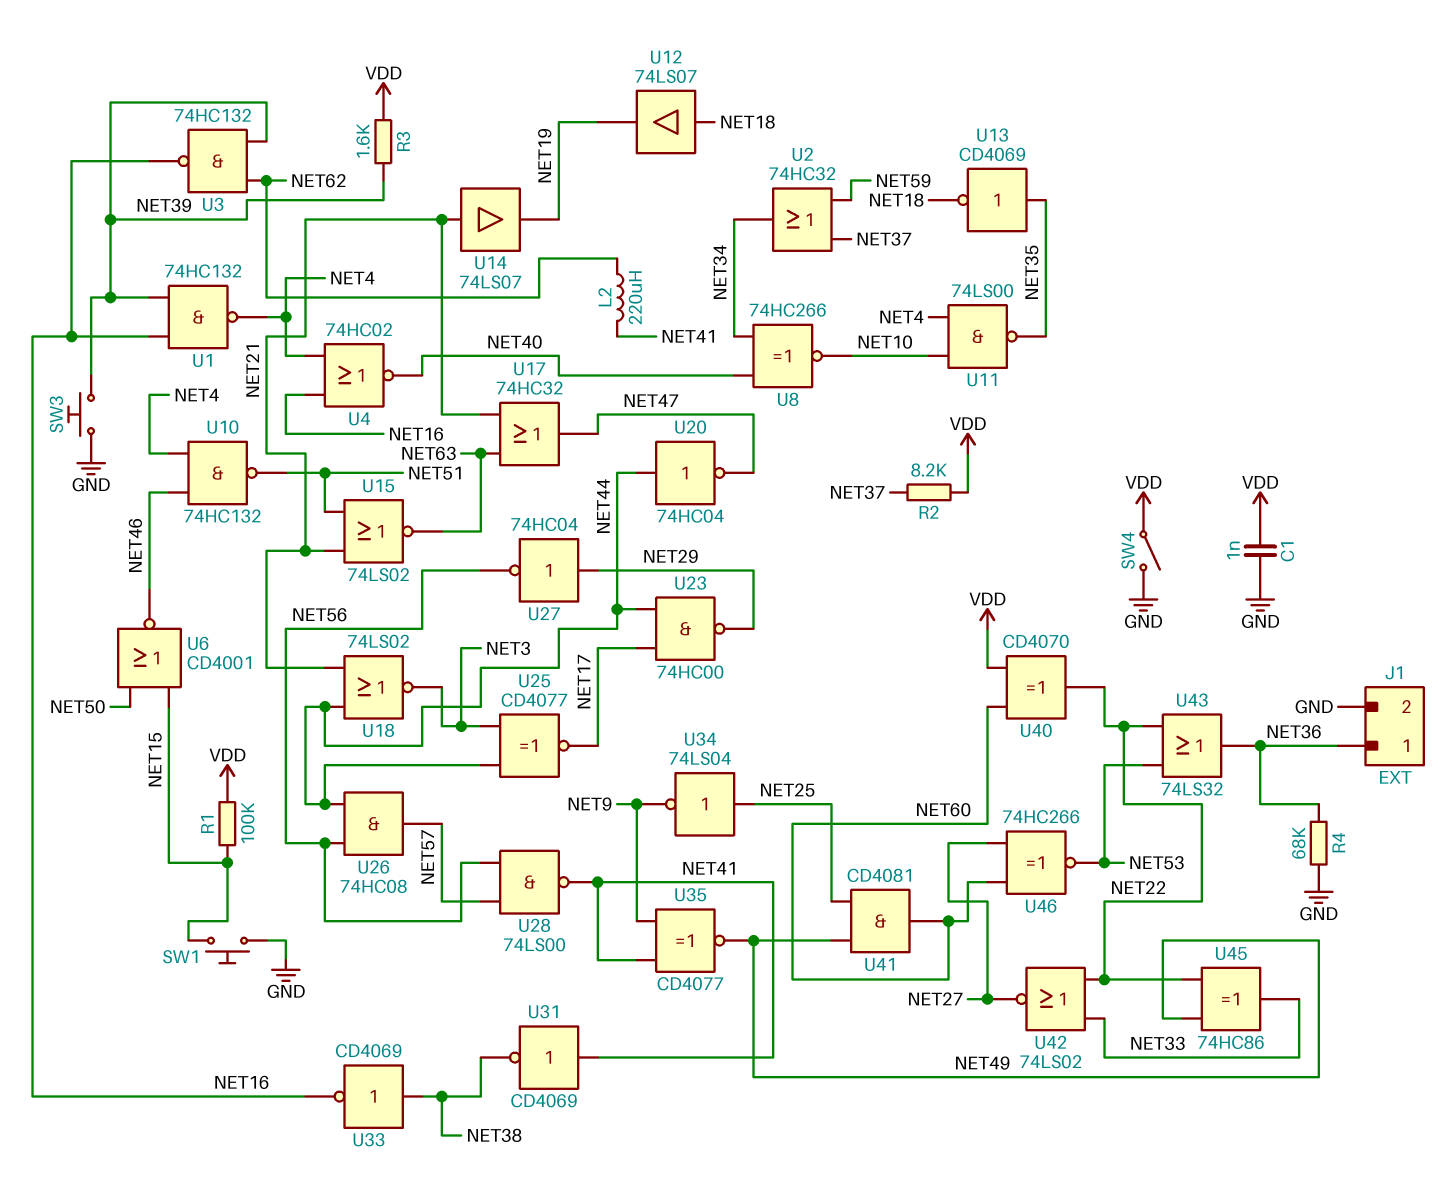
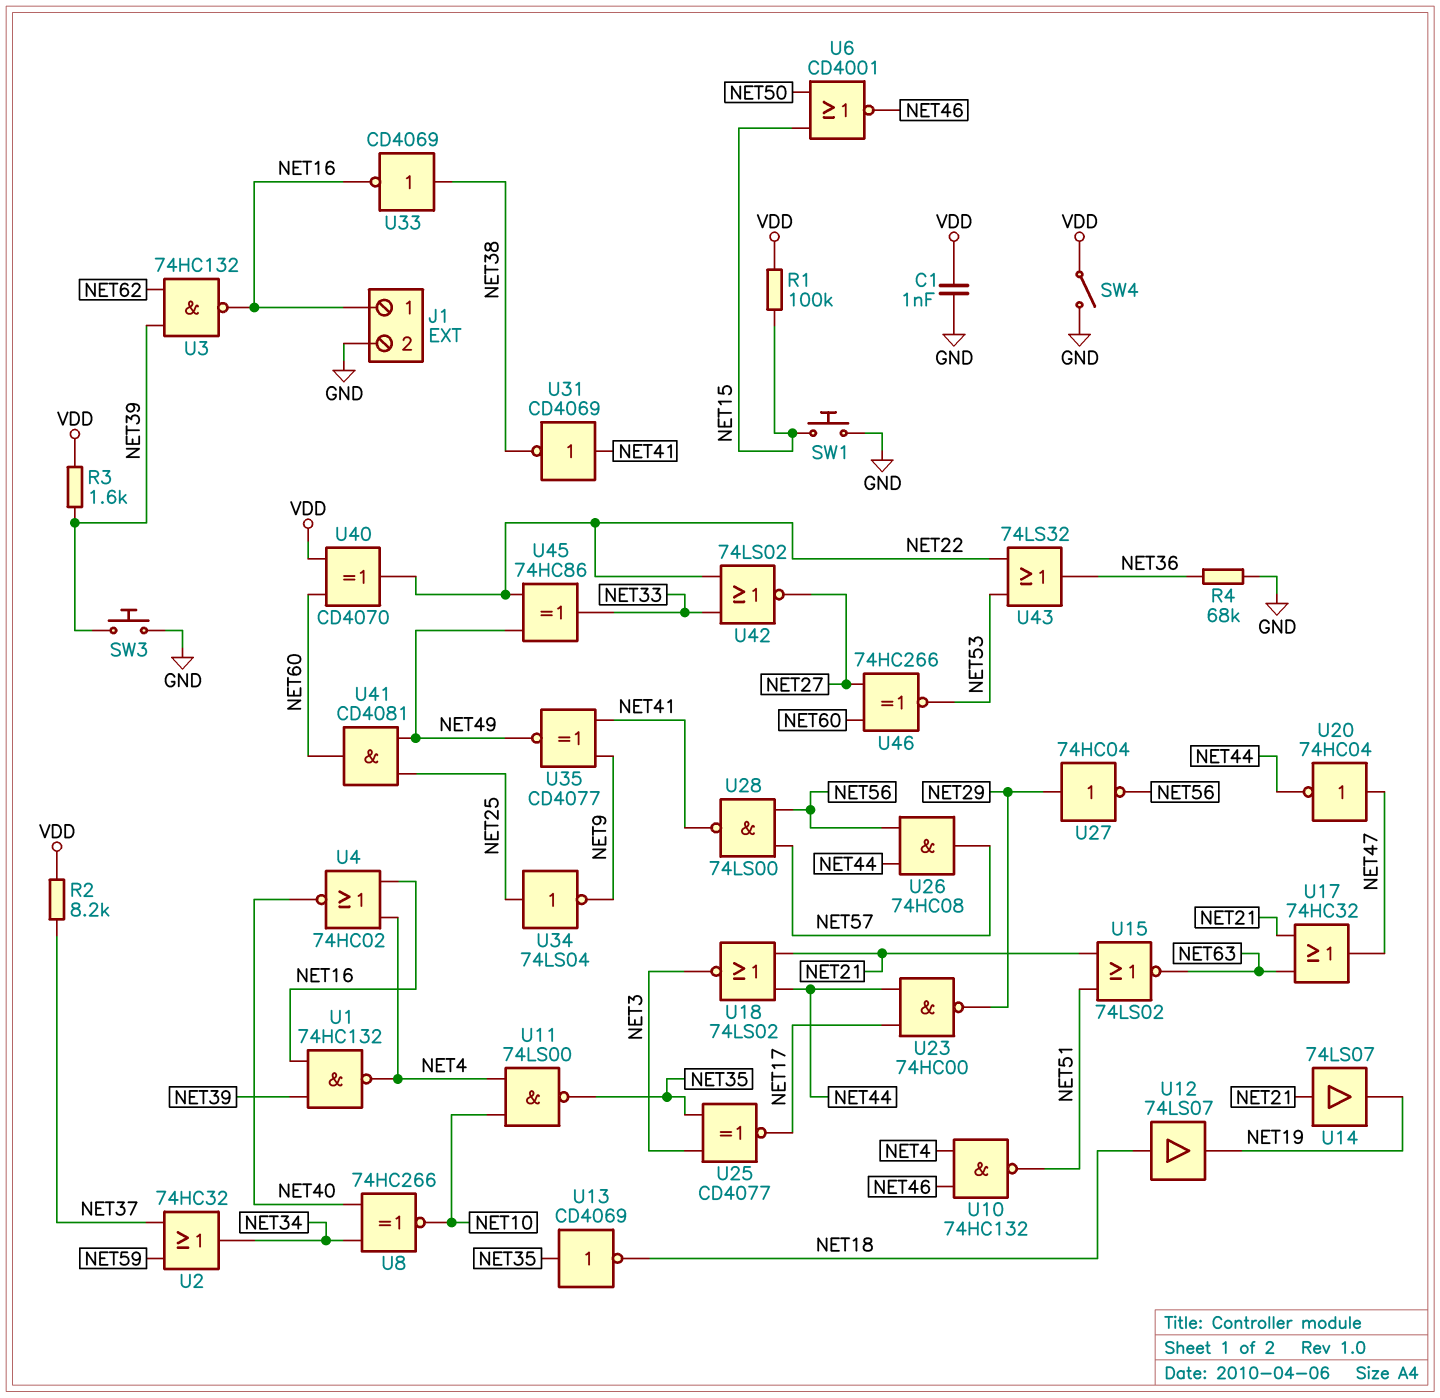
J1 pin 1: NET36 -> NET16
L2: 220uH (NET41, NET62) -> none
U20: NOT 74HC04 (in NET44, out NET47) -> NOT 74HC04 (in NET47, out NET44)
U25: XNOR CD4077 (in NET3, in NET44, out NET17) -> XNOR CD4077 (in NET3, in NET35, out NET17)

